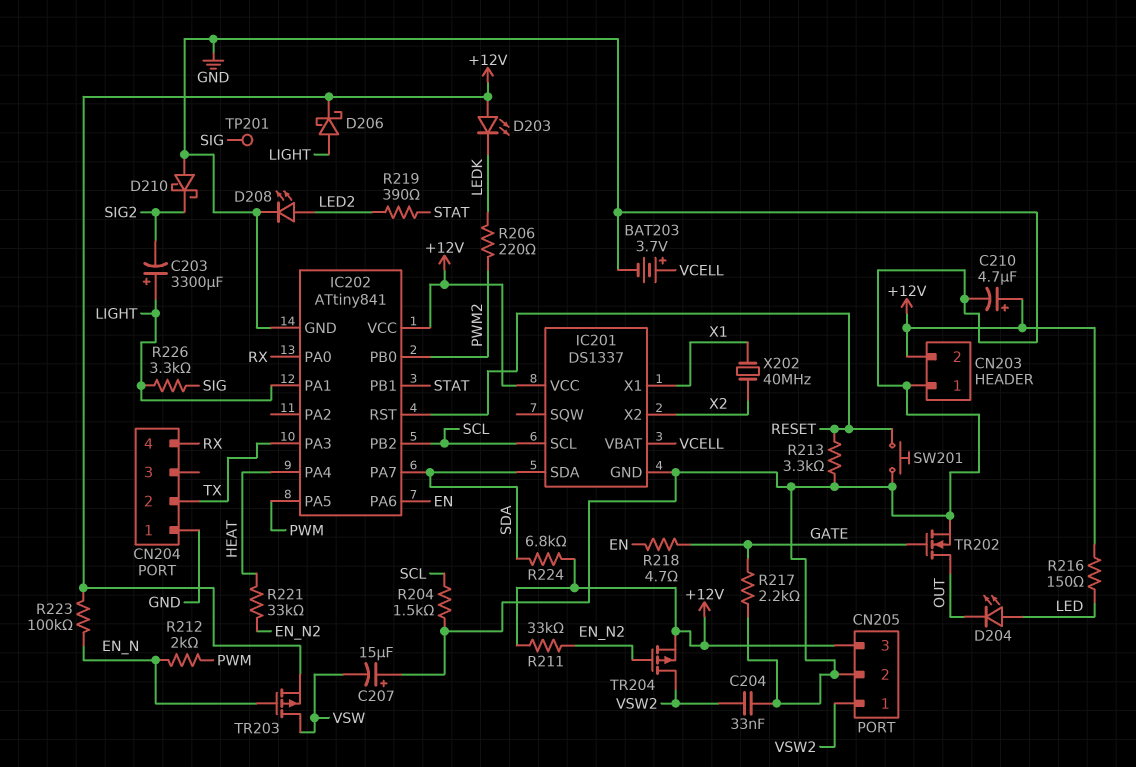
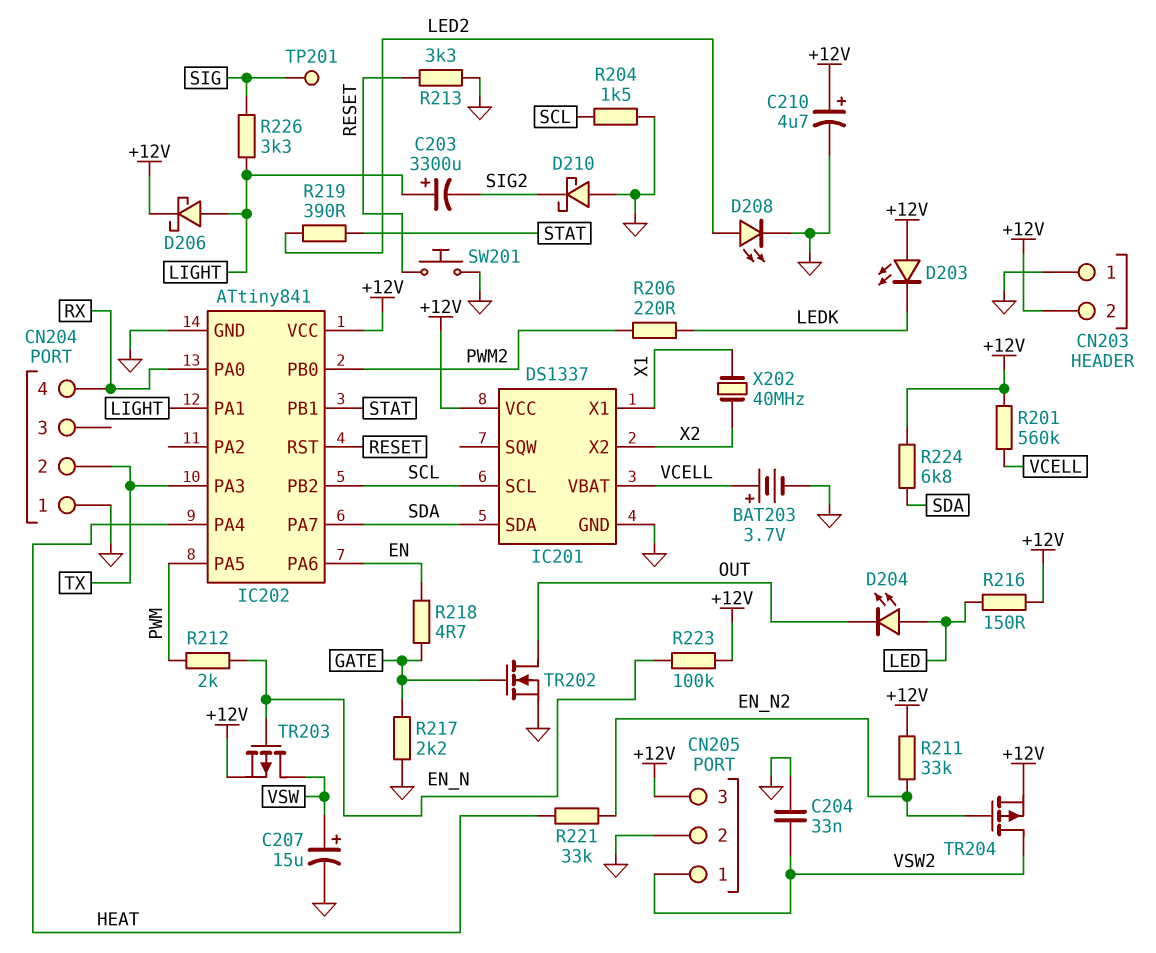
C207: 15uF (plus GND, minus VSW) -> 15uF (plus VSW, minus GND)
R201: none -> 560k (+12V, VCELL)

